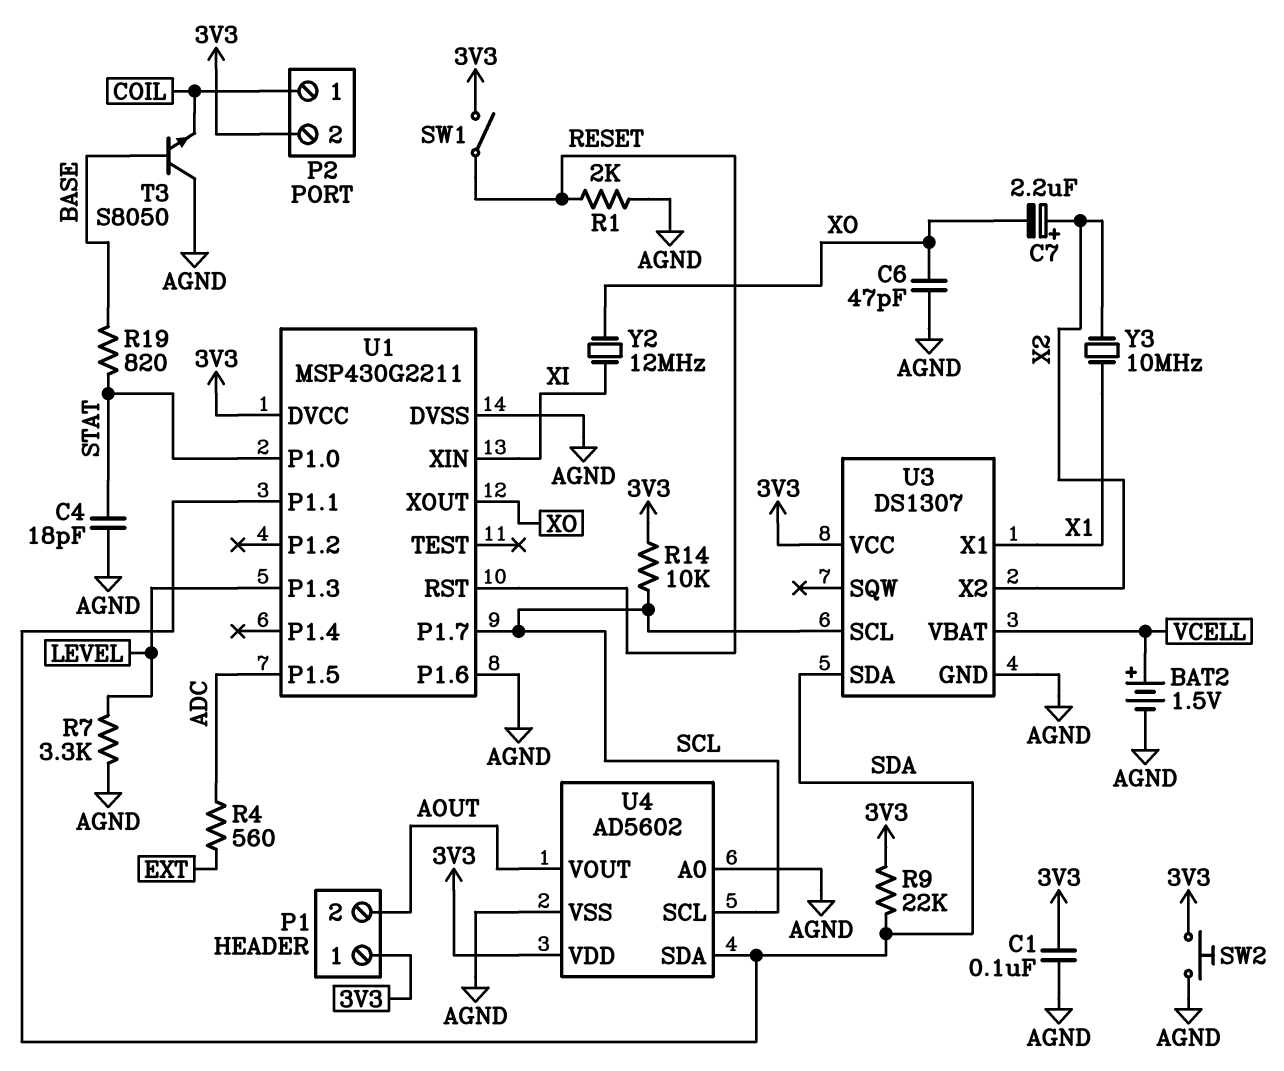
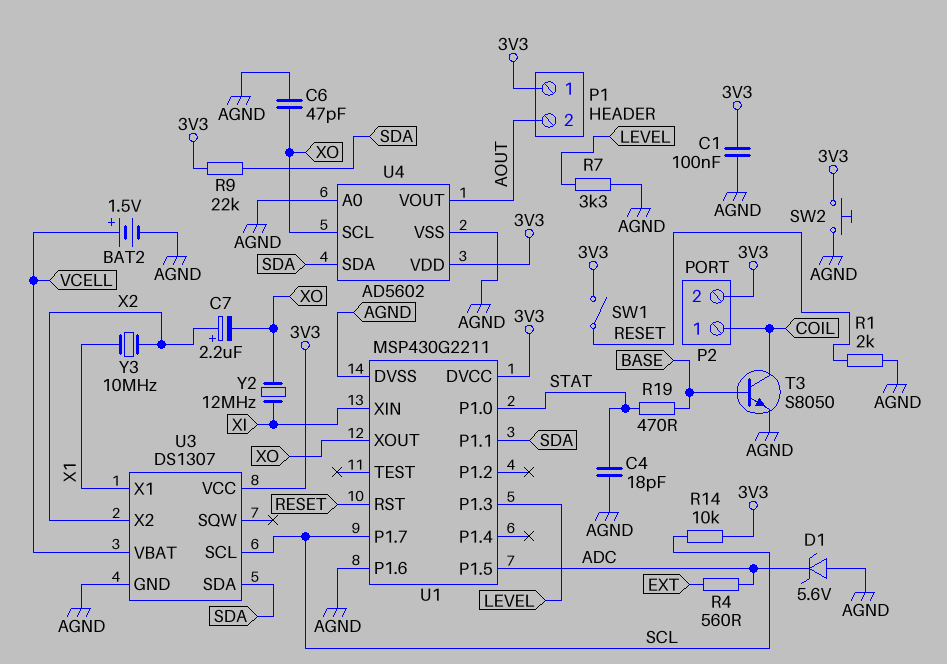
D1: none -> zener 5.6V (A AGND, K ADC)
R19: 820 (BASE, STAT) -> 470 (BASE, STAT)
T3: NPN S8050 (B BASE, C AGND, E COIL) -> NPN S8050 (B BASE, C COIL, E AGND)
U4 pin SCL: SCL -> XO

